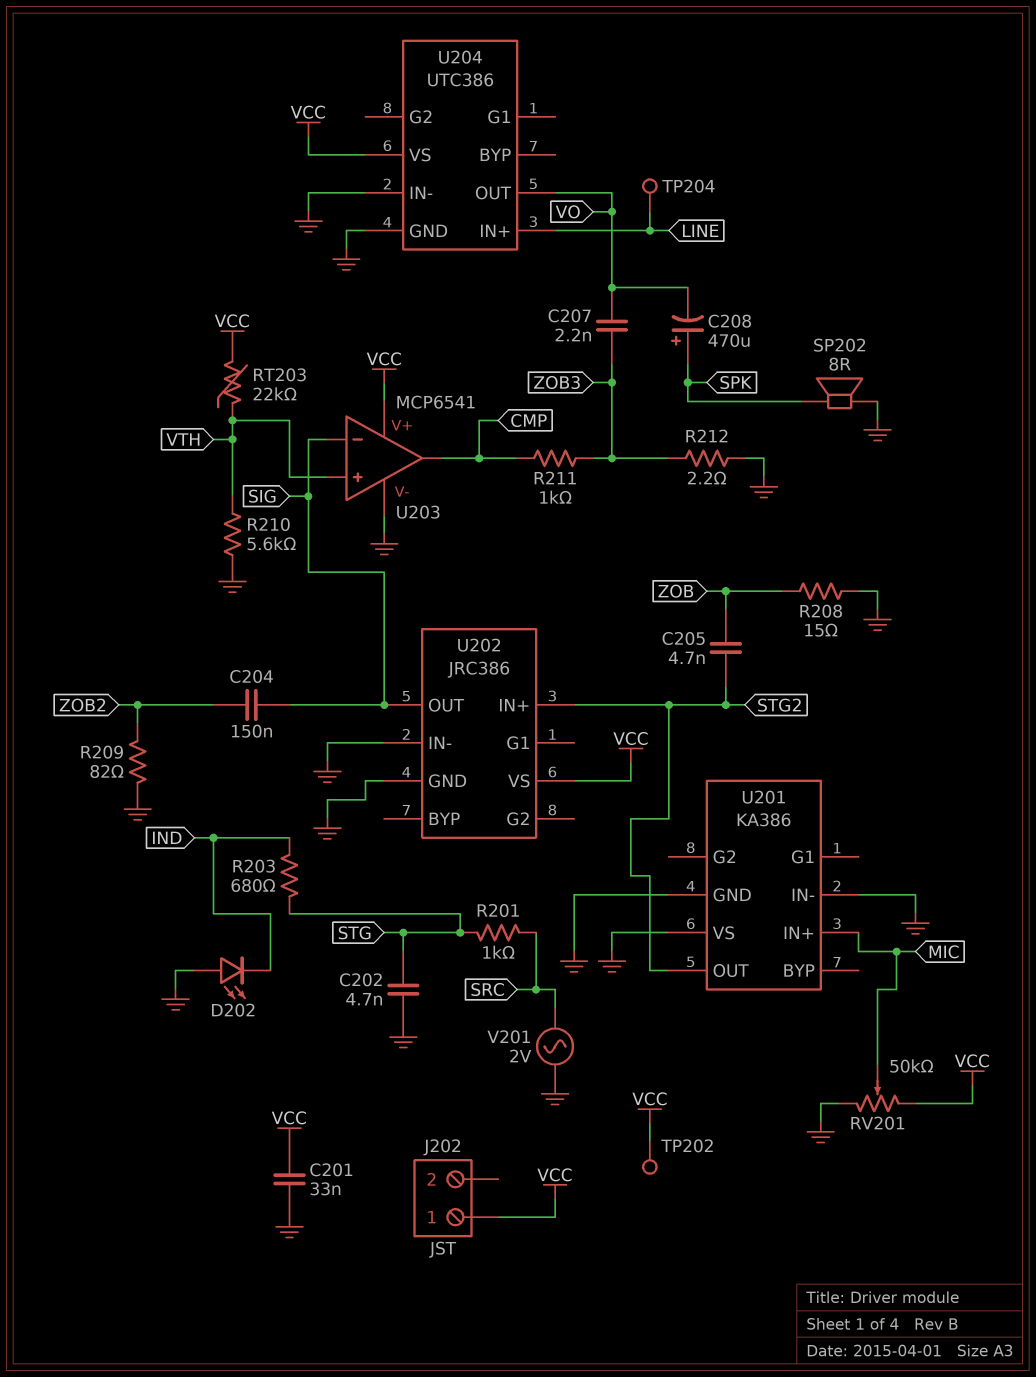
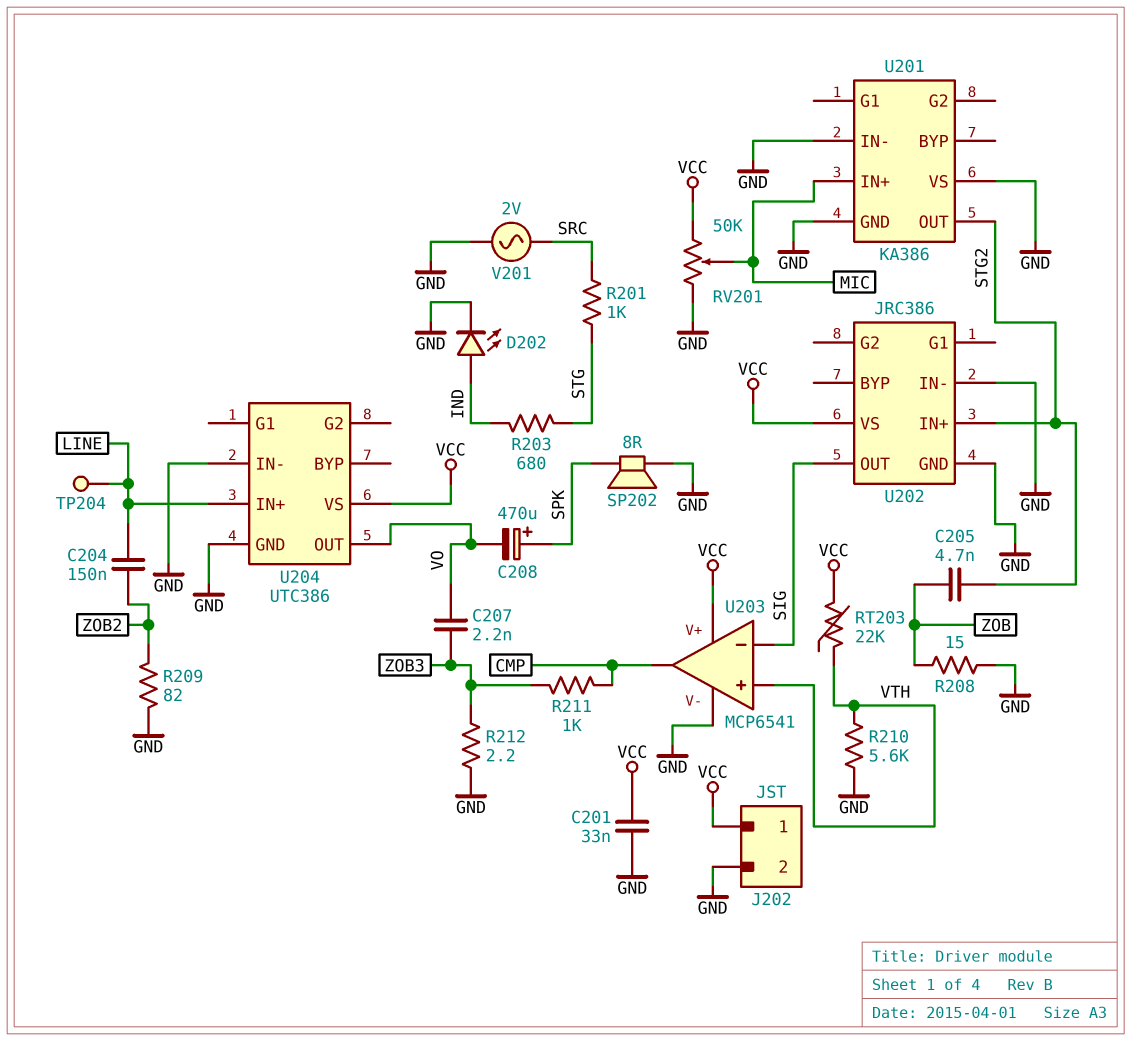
C202: 4.7nF (GND, STG) -> none
C204: 150nF (SIG, ZOB2) -> 150nF (LINE, ZOB2)
D202: LED (A GND, K IND) -> LED (A IND, K GND)
J202 pin 2: none -> GND
TP202: test point (VCC) -> none

